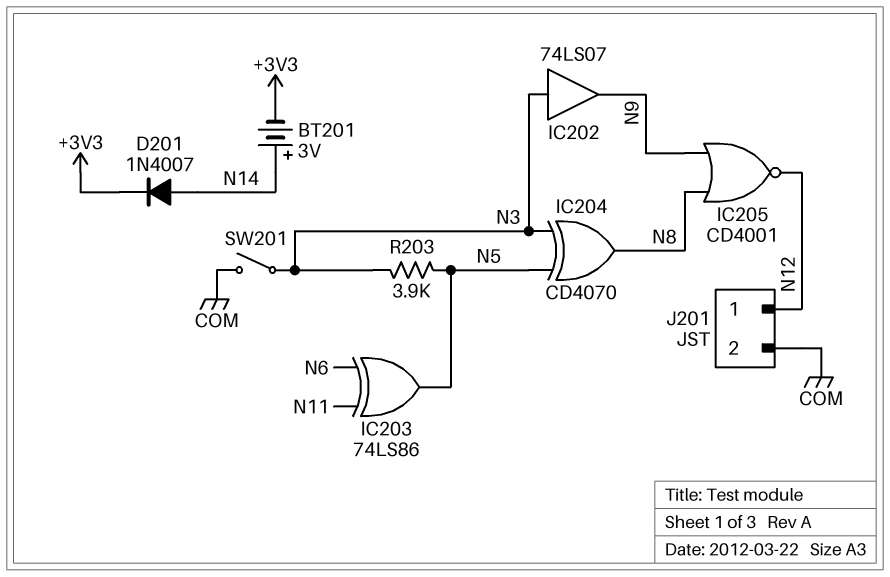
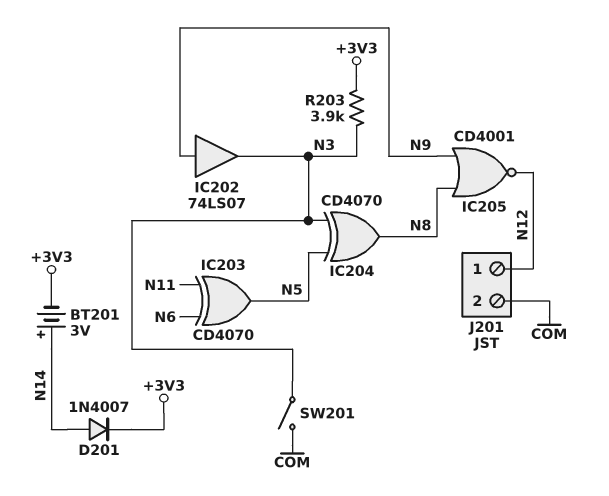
IC202: buffer 74LS07 (in N3, out N9) -> buffer 74LS07 (in N9, out N3)
IC203: XOR 74LS86 (in N6, in N11, out N5) -> XOR CD4070 (in N6, in N11, out N5)
R203: 3.9k (N3, N5) -> 3.9k (+3V3, N3)

